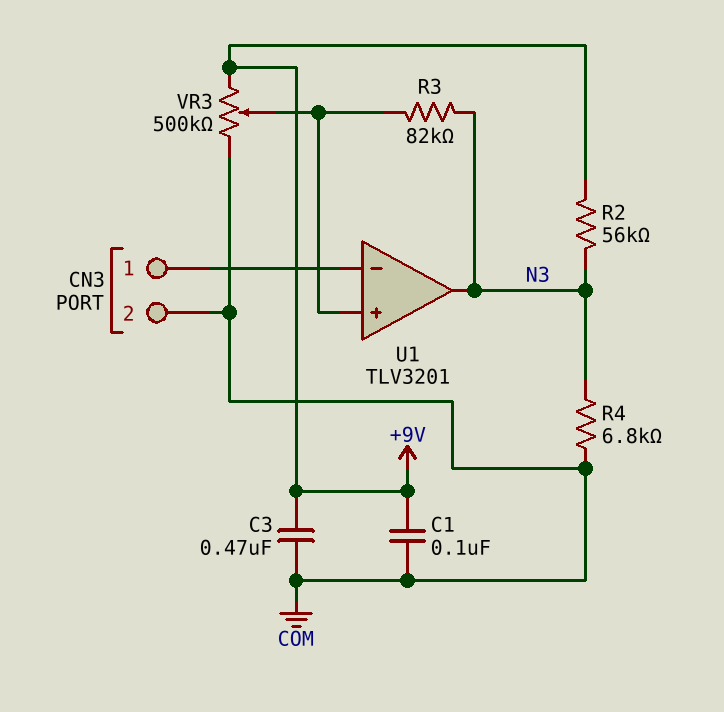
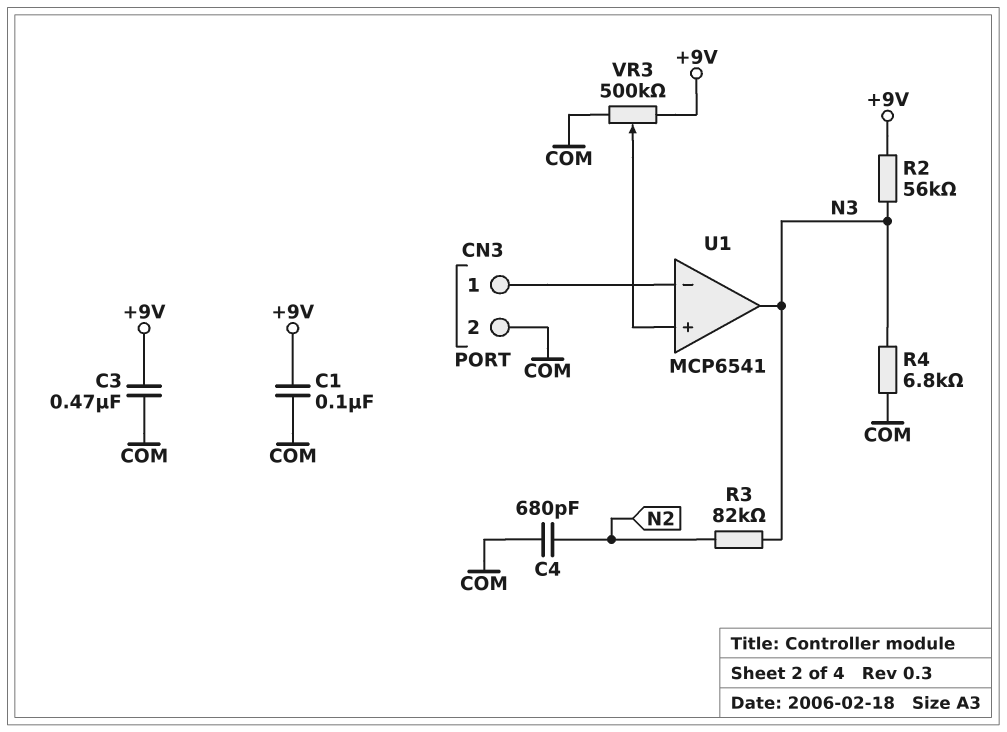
C4: none -> 680pF (COM, N2)
R3: 82k (N3, U1/in+) -> 82k (N2, N3)
U1: TLV3201 -> MCP6541

